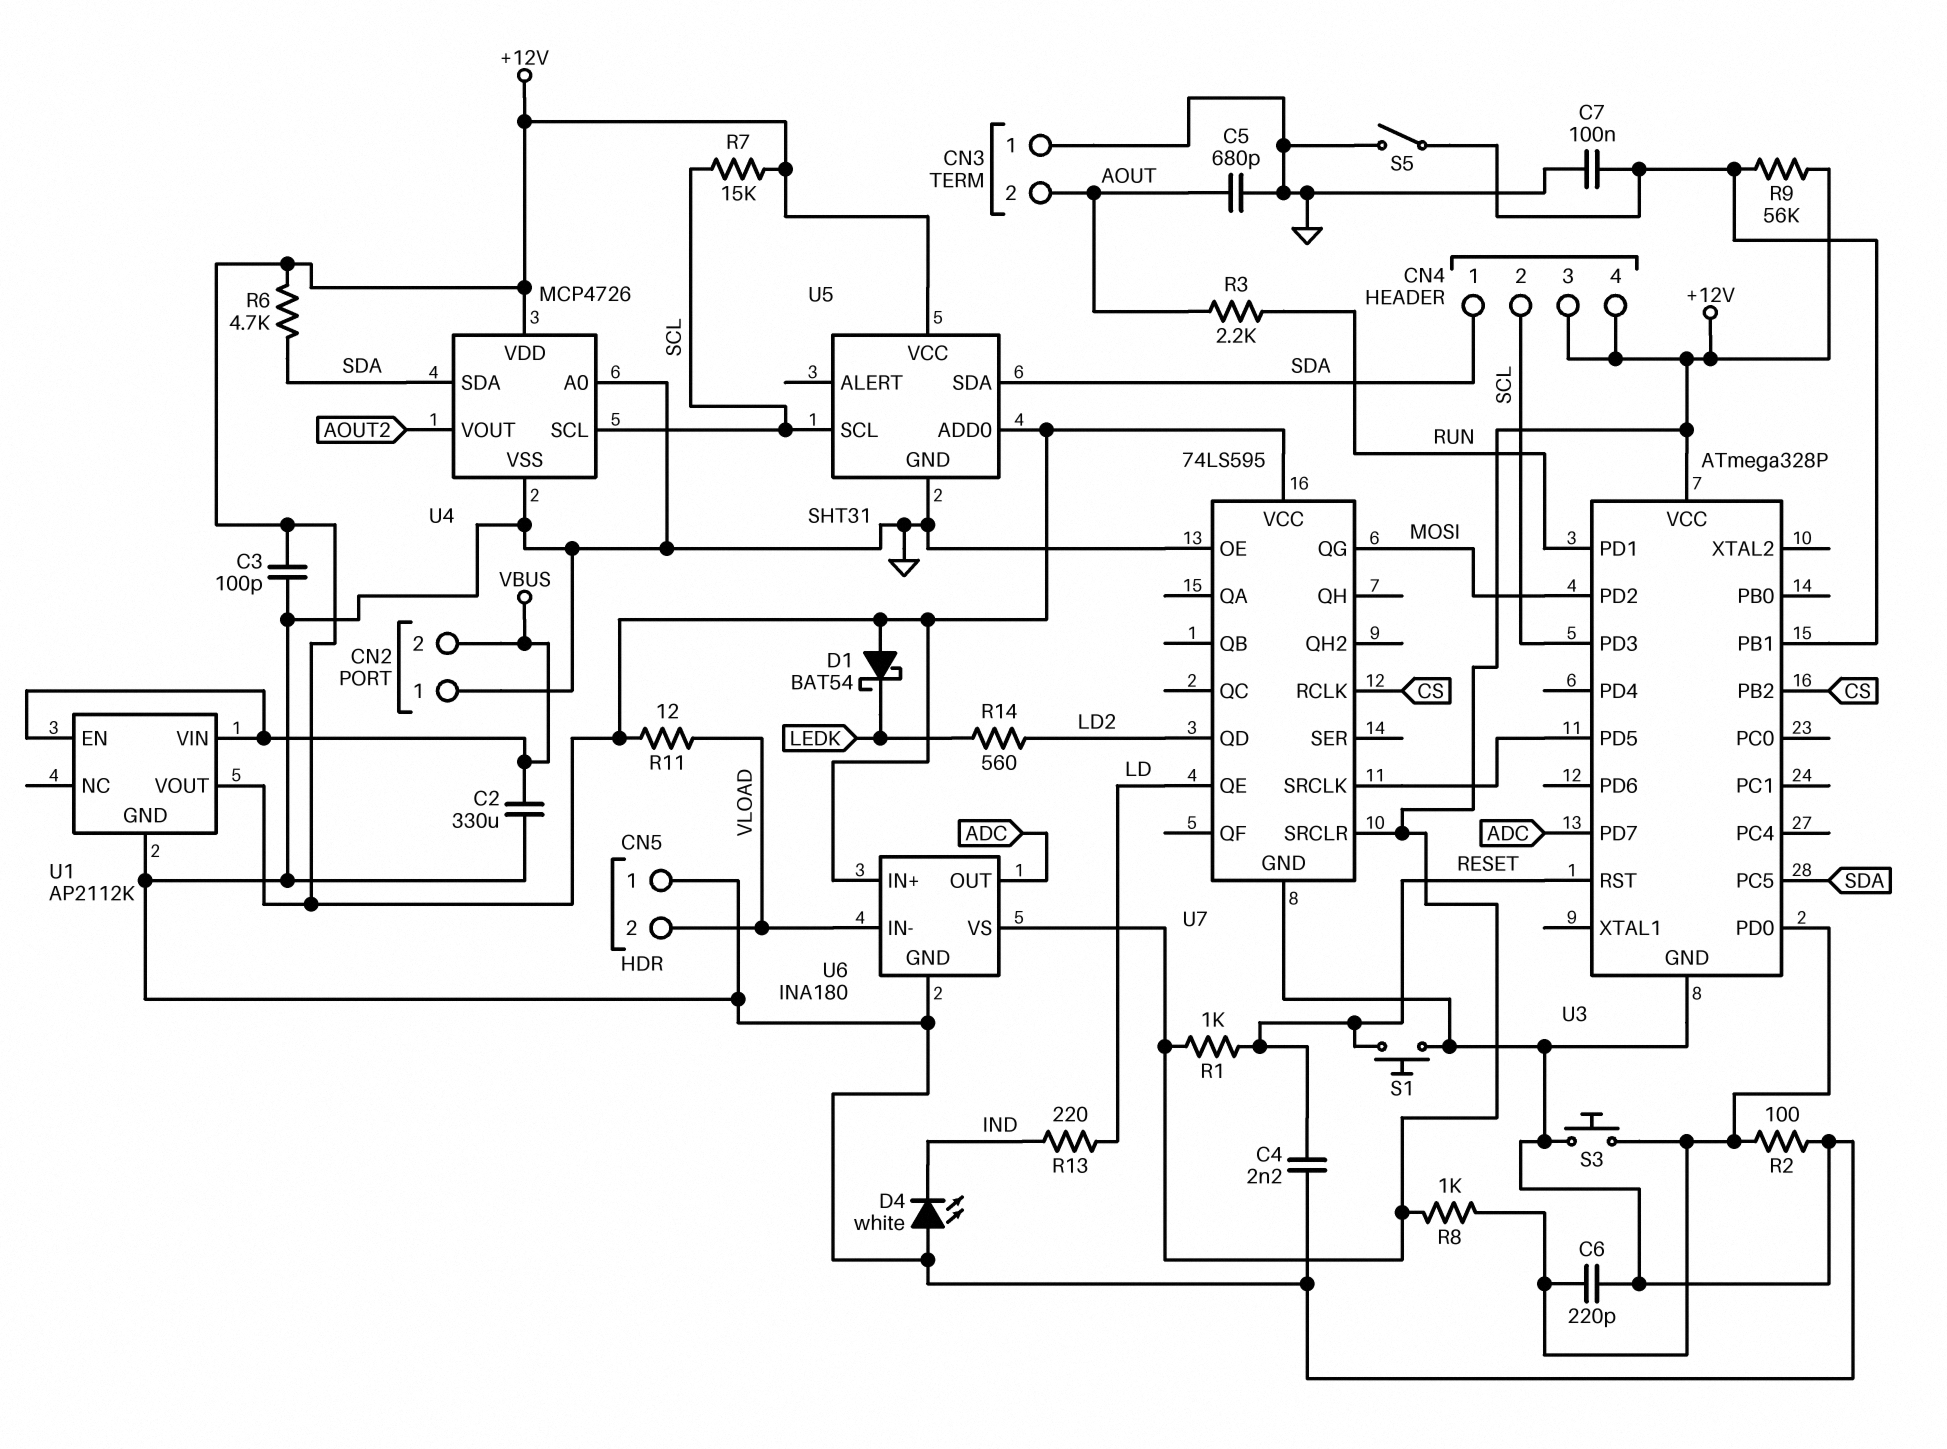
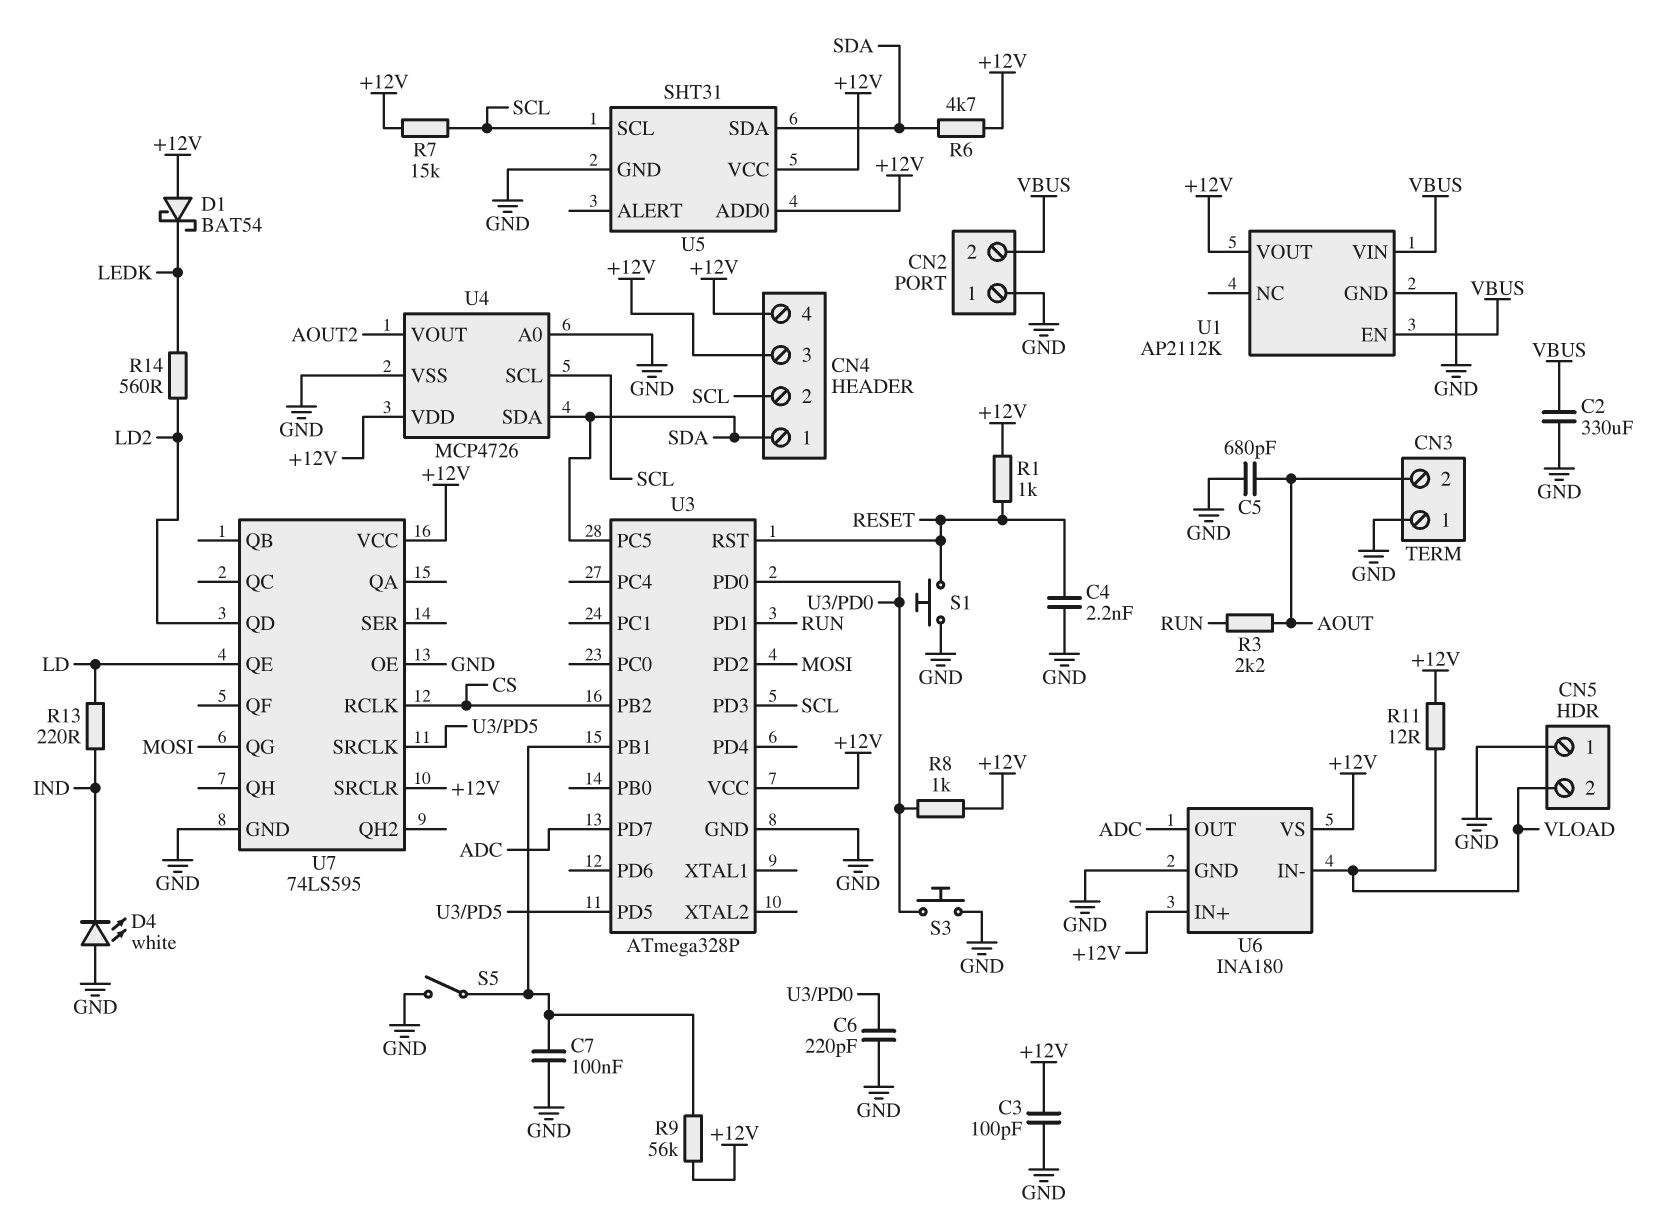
R2: 100 (GND, U3/PD0) -> none

